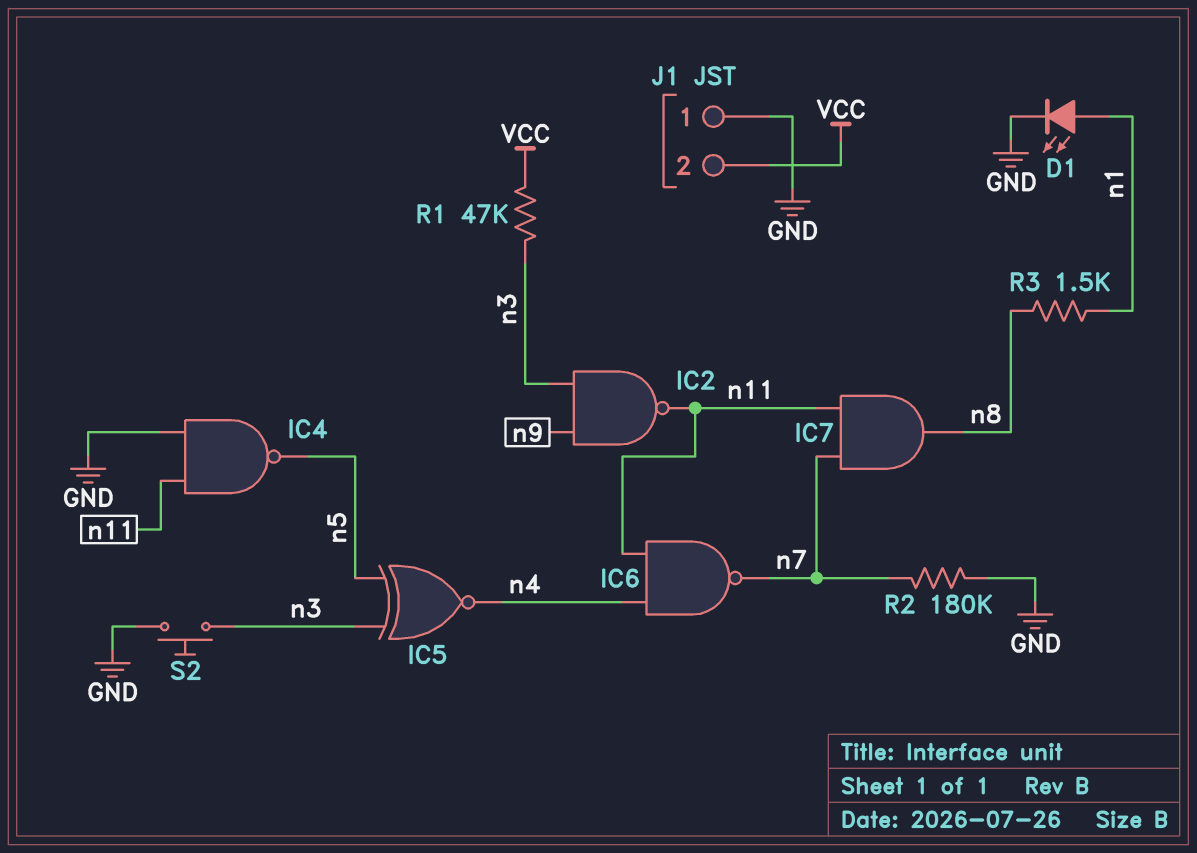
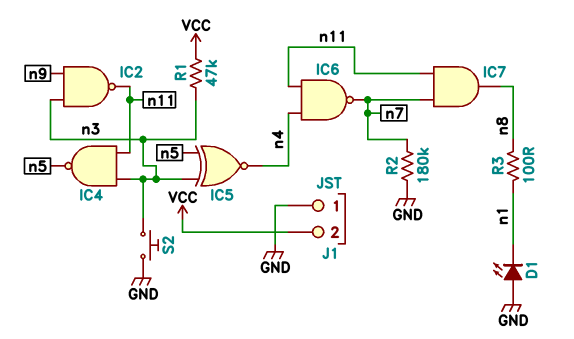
D1: LED (A n1, K GND) -> LED (A GND, K n1)
IC4: NAND (in GND, in n11, out n5) -> NAND (in n3, in n11, out n5)
R3: 1.5k (n1, n8) -> 100 (n1, n8)

